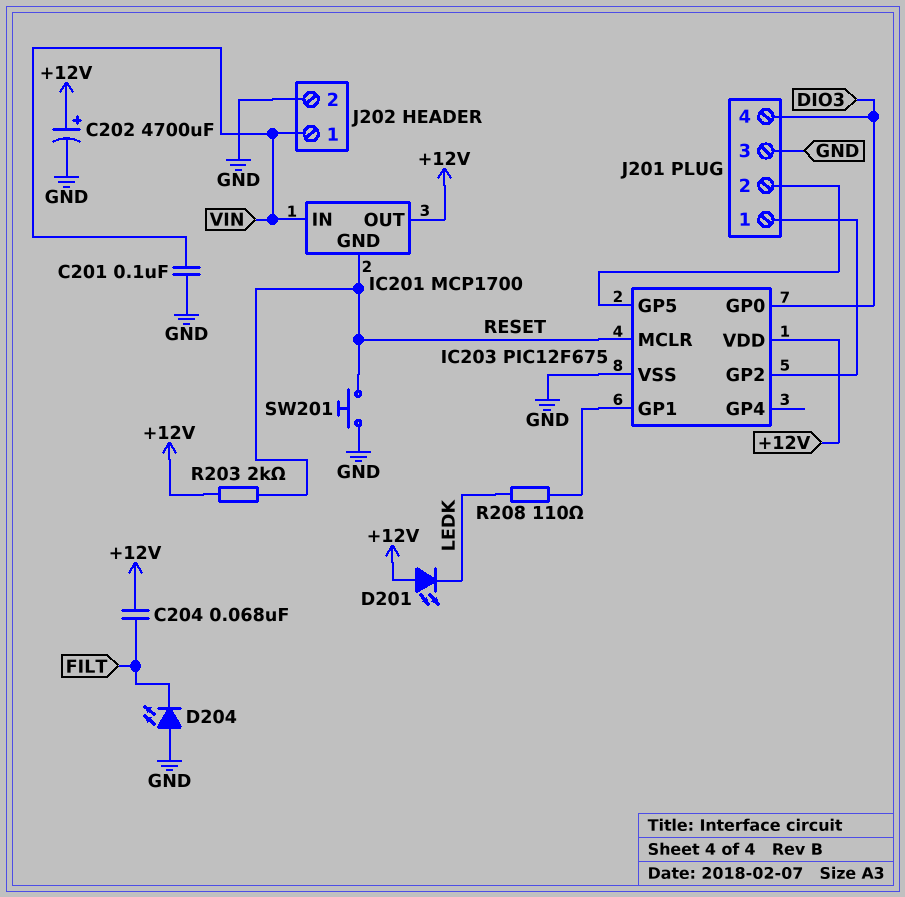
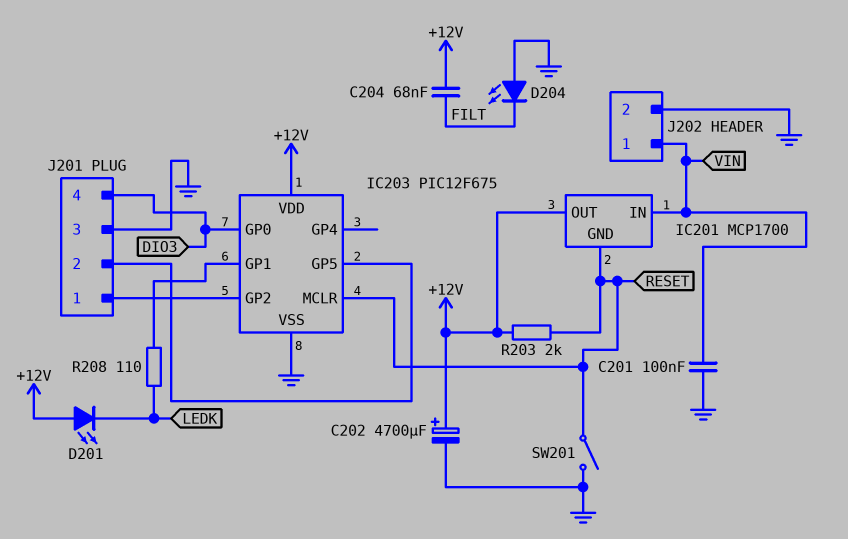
SW201: button (GND, RESET) -> switch (GND, RESET)

